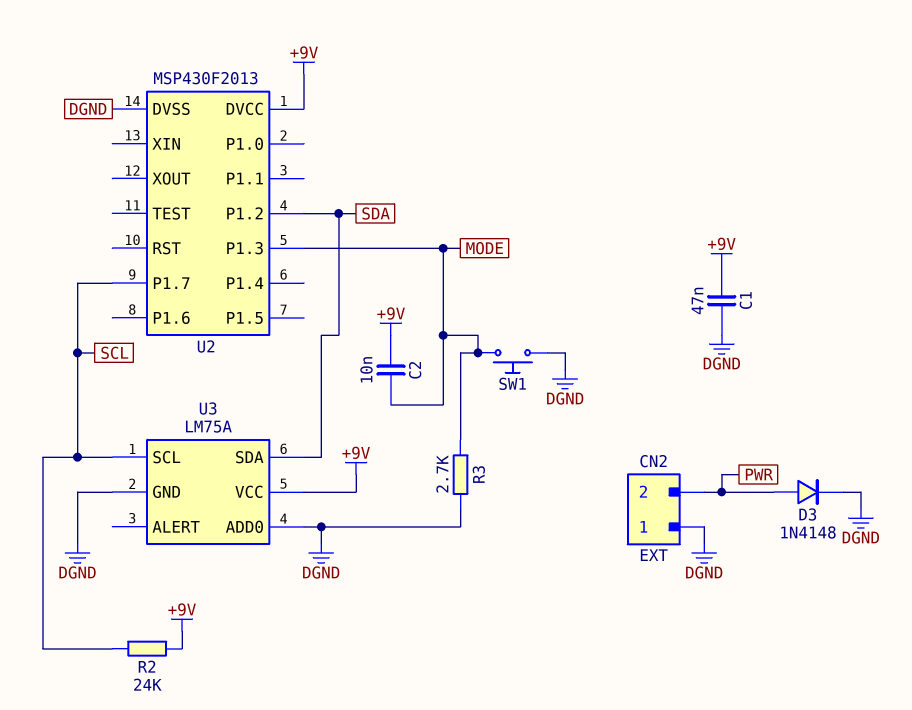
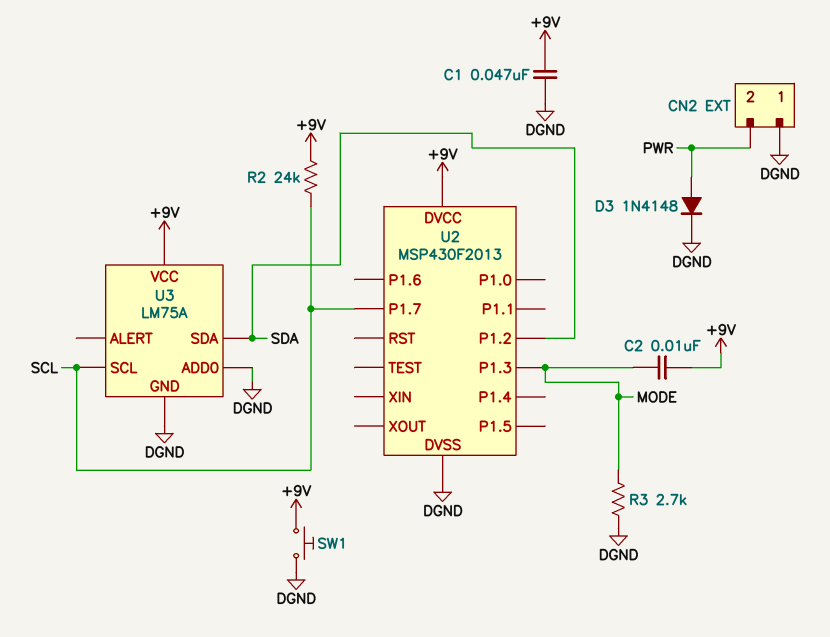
SW1: button (DGND, MODE) -> button (+9V, DGND)

